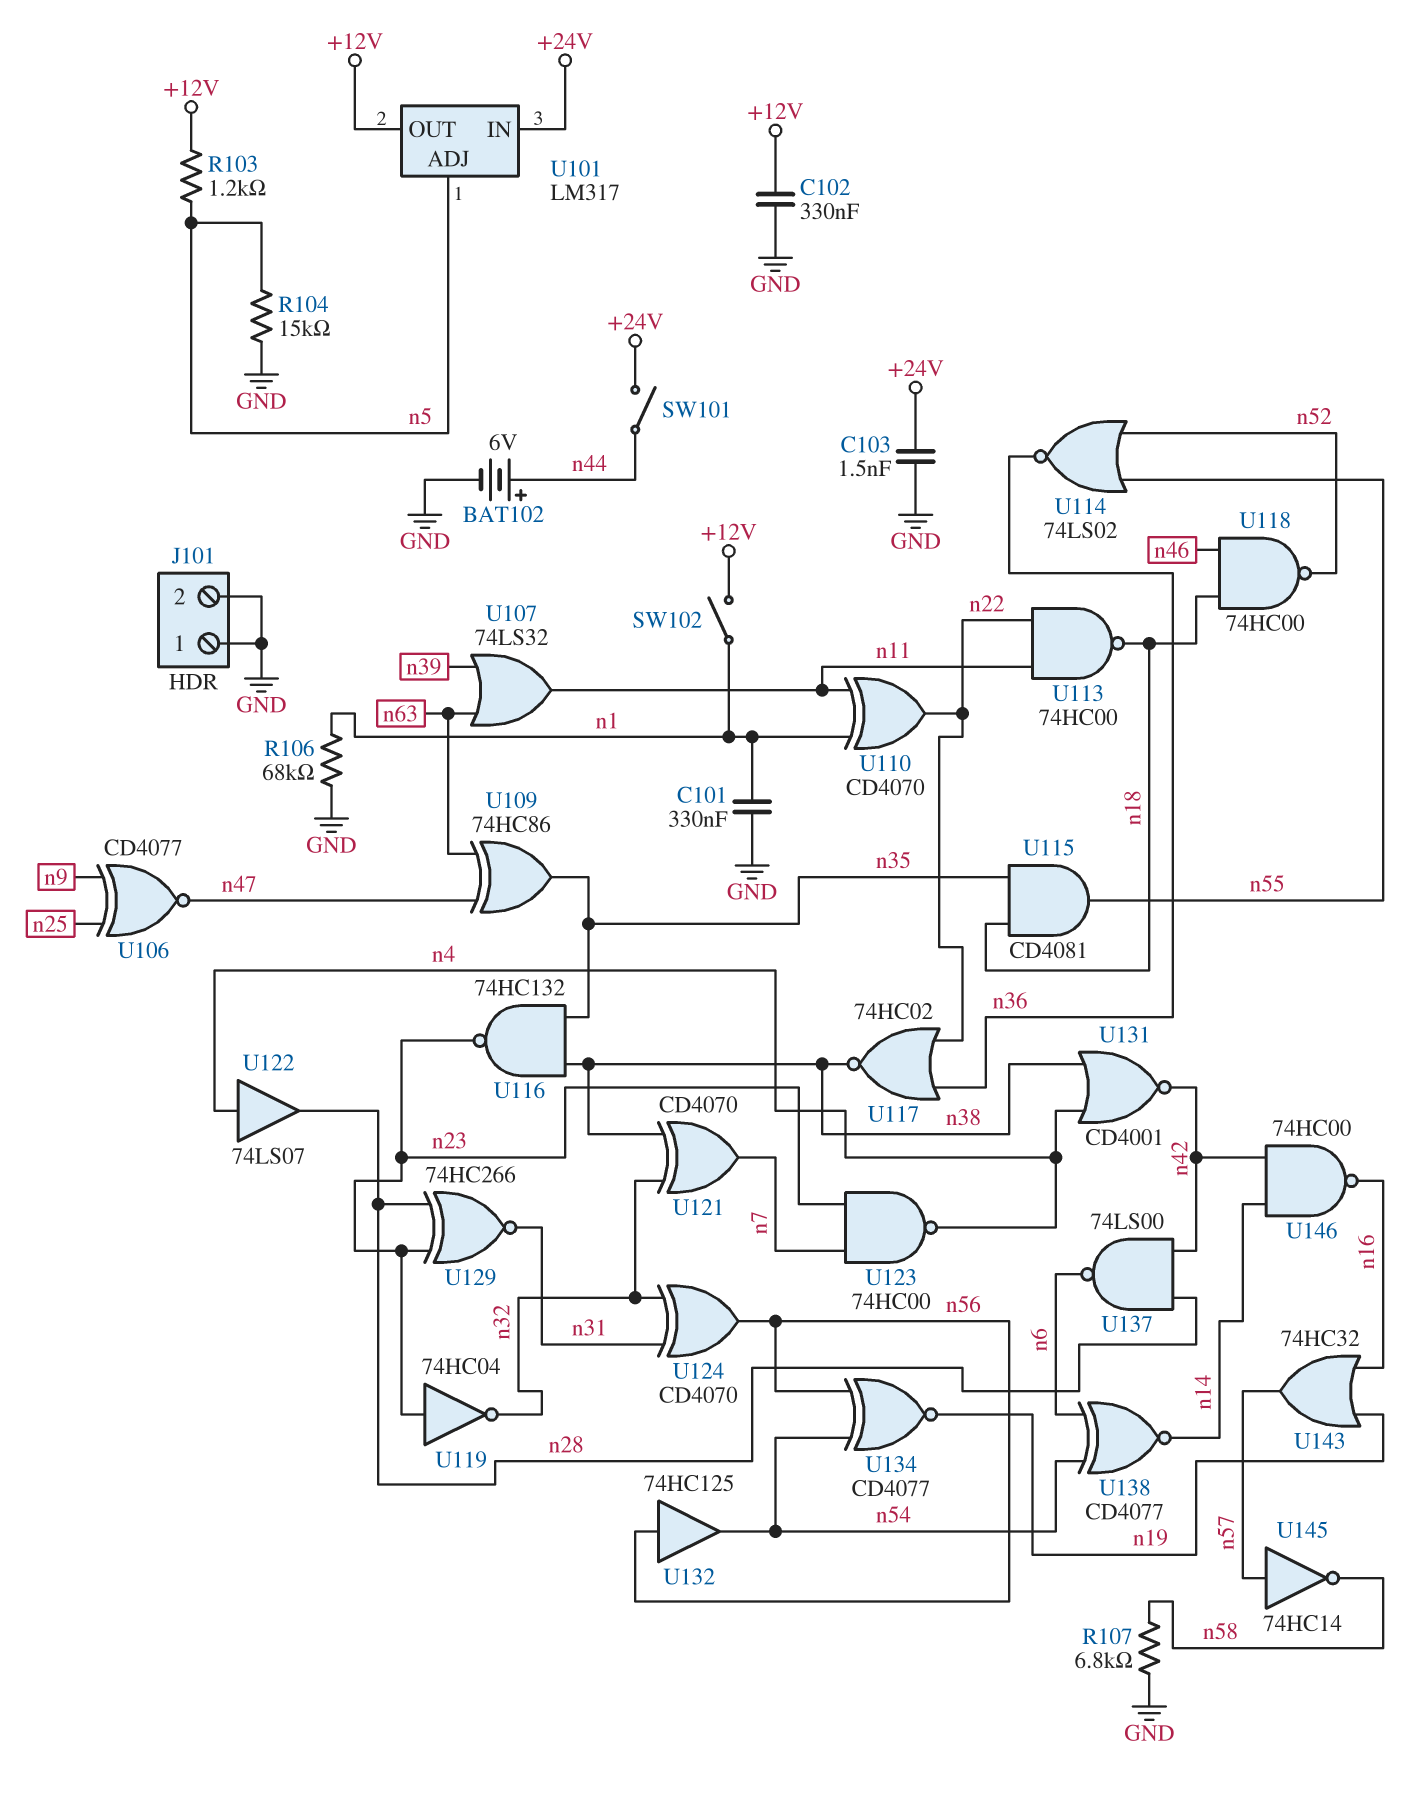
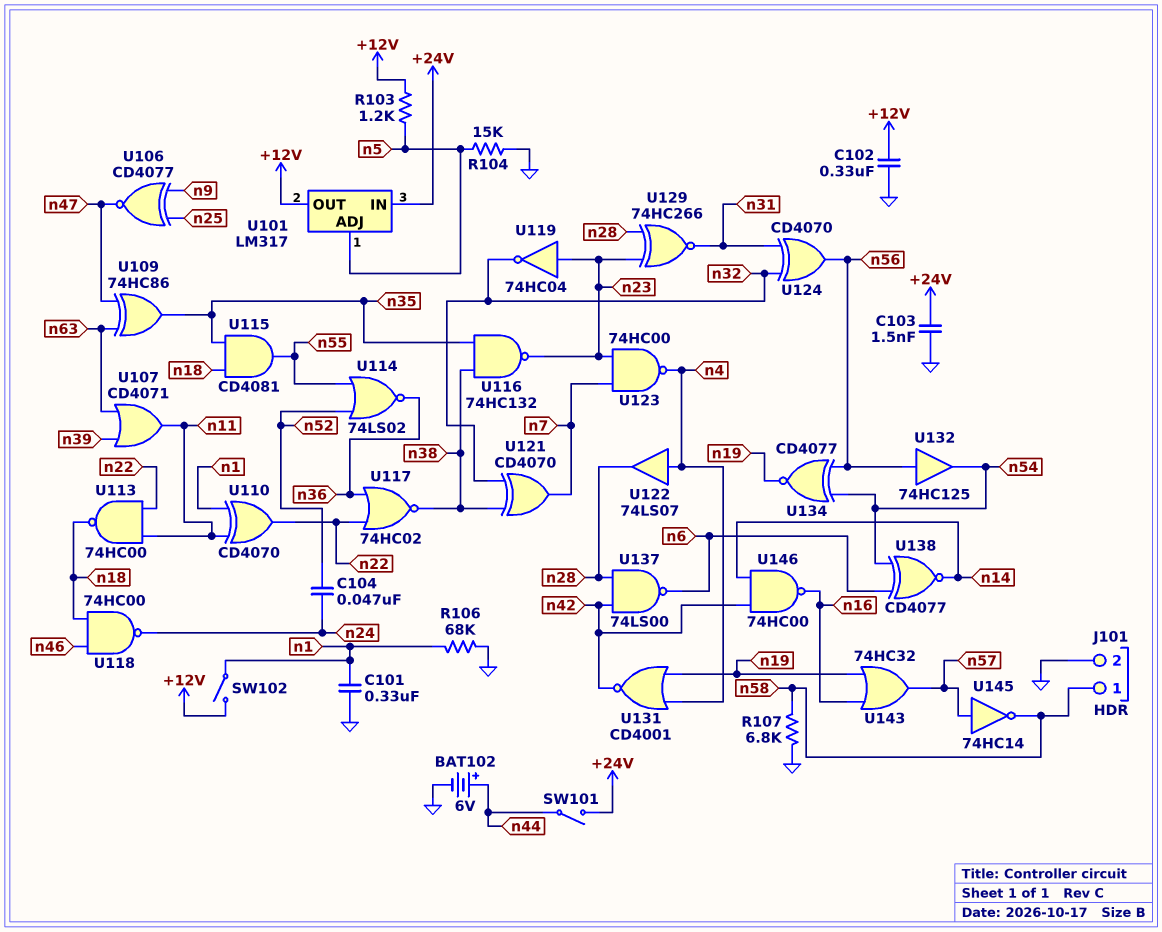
C104: none -> 47nF (n24, n52)
J101 pin 1: GND -> n58
U107: OR 74LS32 (in n39, in n63, out n11) -> OR CD4071 (in n39, in n63, out n11)
U118: NAND 74HC00 (in n18, in n46, out n52) -> NAND 74HC00 (in n18, in n46, out n24)
U131: NOR CD4001 (in n4, in n38, out n42) -> NOR CD4001 (in n4, in n19, out n42)

